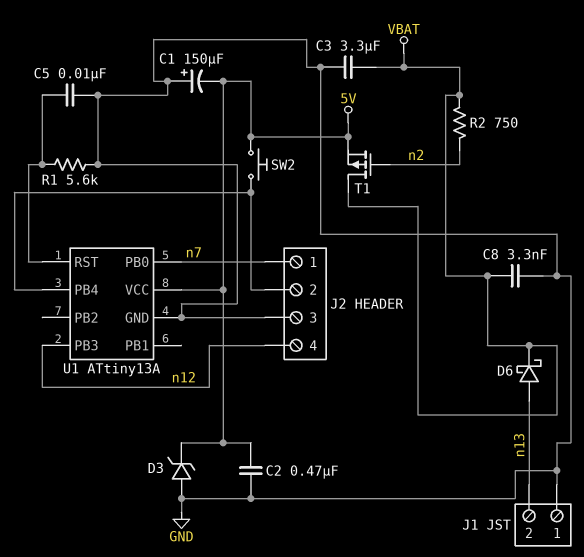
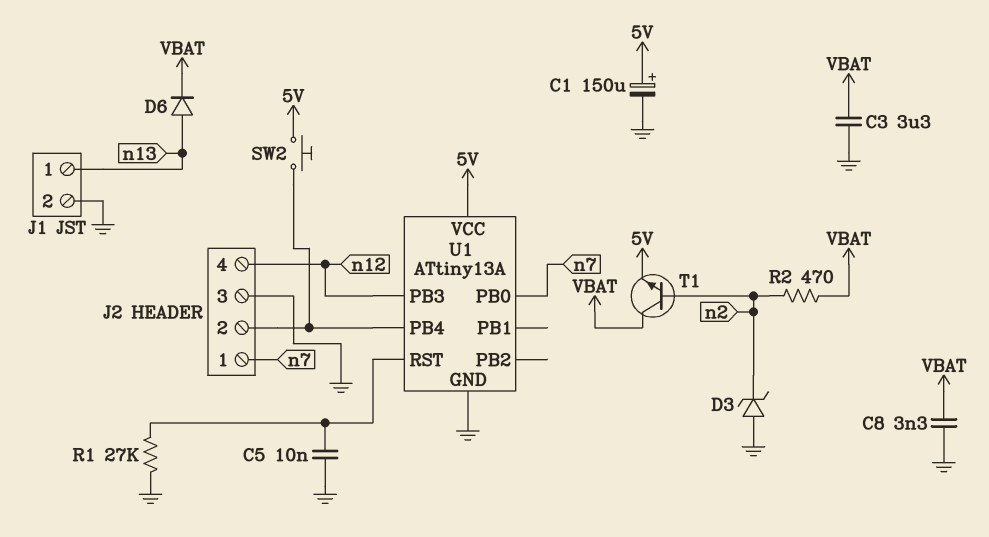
C1: 150uF (plus GND, minus 5V) -> 150uF (plus 5V, minus GND)
C2: 470nF (5V, GND) -> none
D3: zener (A GND, K 5V) -> zener (A GND, K n2)
D6: schottky (A n13, K VBAT) -> diode (A n13, K VBAT)
J1 pin 1: GND -> n13
J1 pin 2: n13 -> GND
R1: 5.6k (GND, U1/RST) -> 27k (GND, U1/RST)
R2: 750 (VBAT, n2) -> 470 (VBAT, n2)
T1: PMOS (G n2, D VBAT, S 5V) -> NPN (B n2, C VBAT, E 5V)

